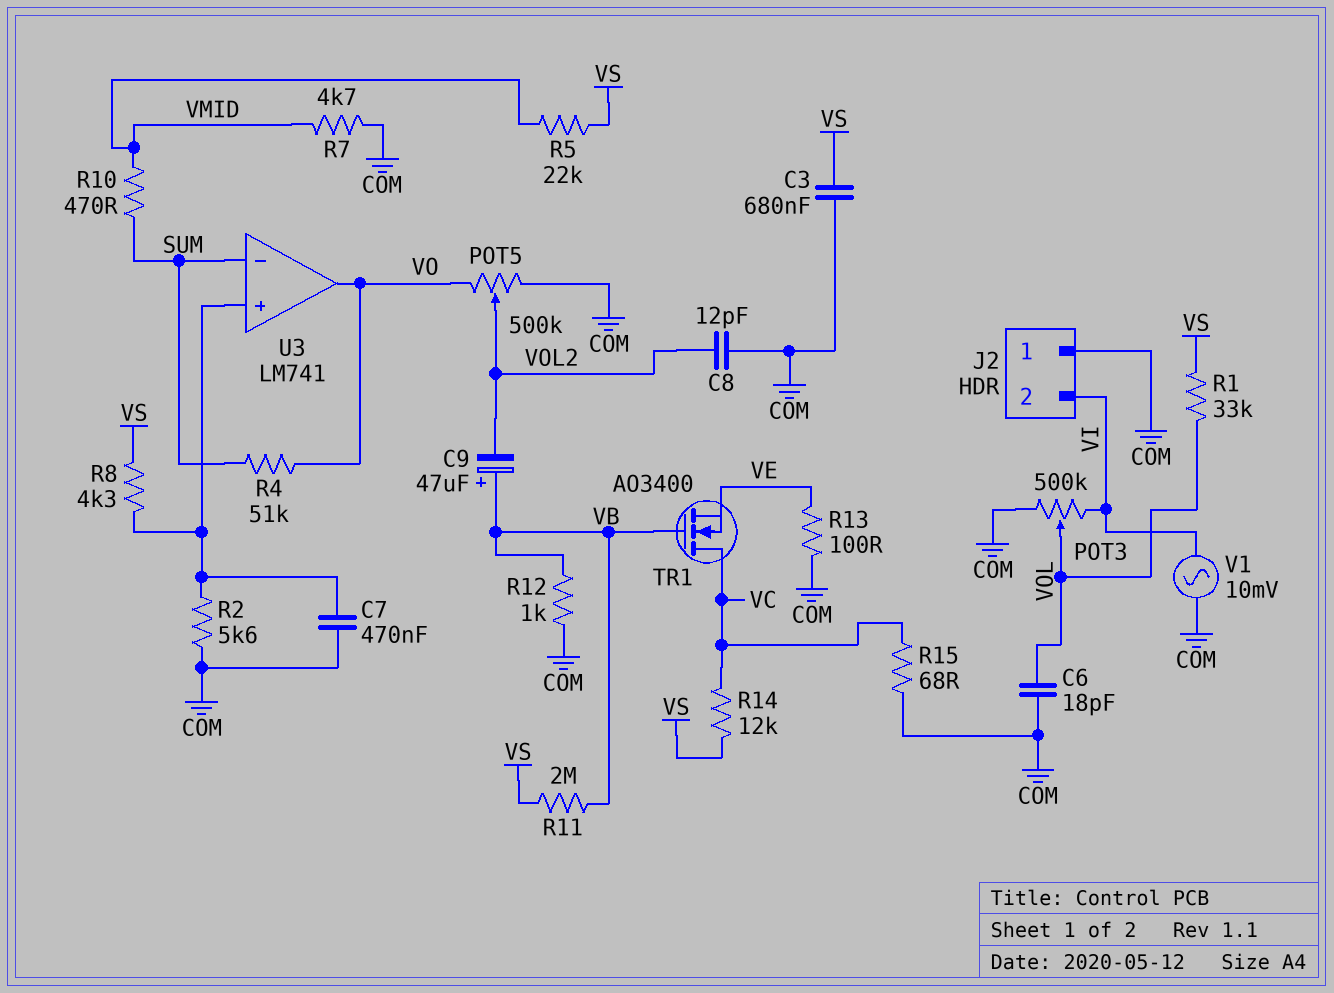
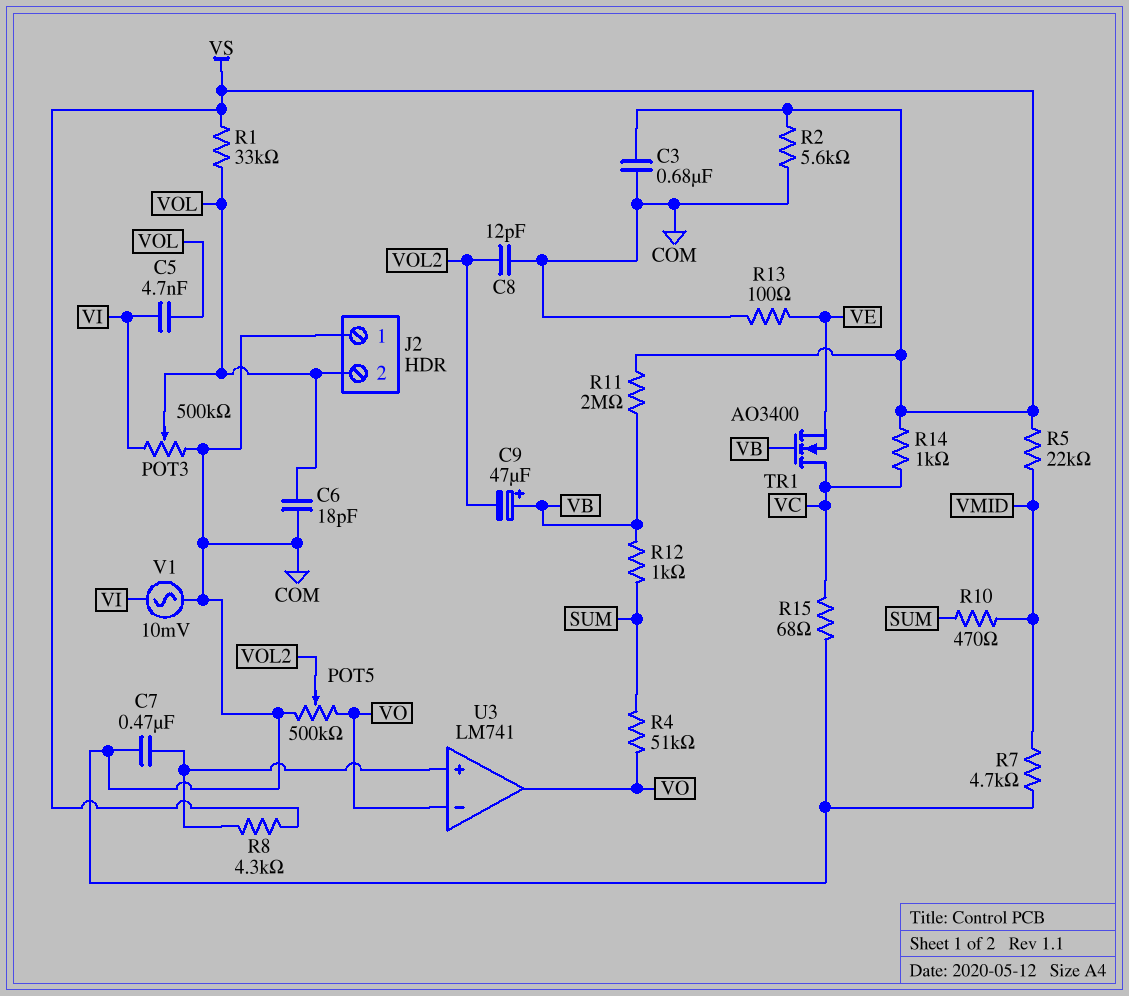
C5: none -> 4.7nF (VI, VOL)
J2 pin 2: VI -> VOL
R2: 5.6k (COM, U3/in+) -> 5.6k (COM, VS)
R12: 1k (COM, VB) -> 1k (SUM, VB)
R14: 12k (VC, VS) -> 1k (VC, VS)
U3 pin in-: SUM -> VO

